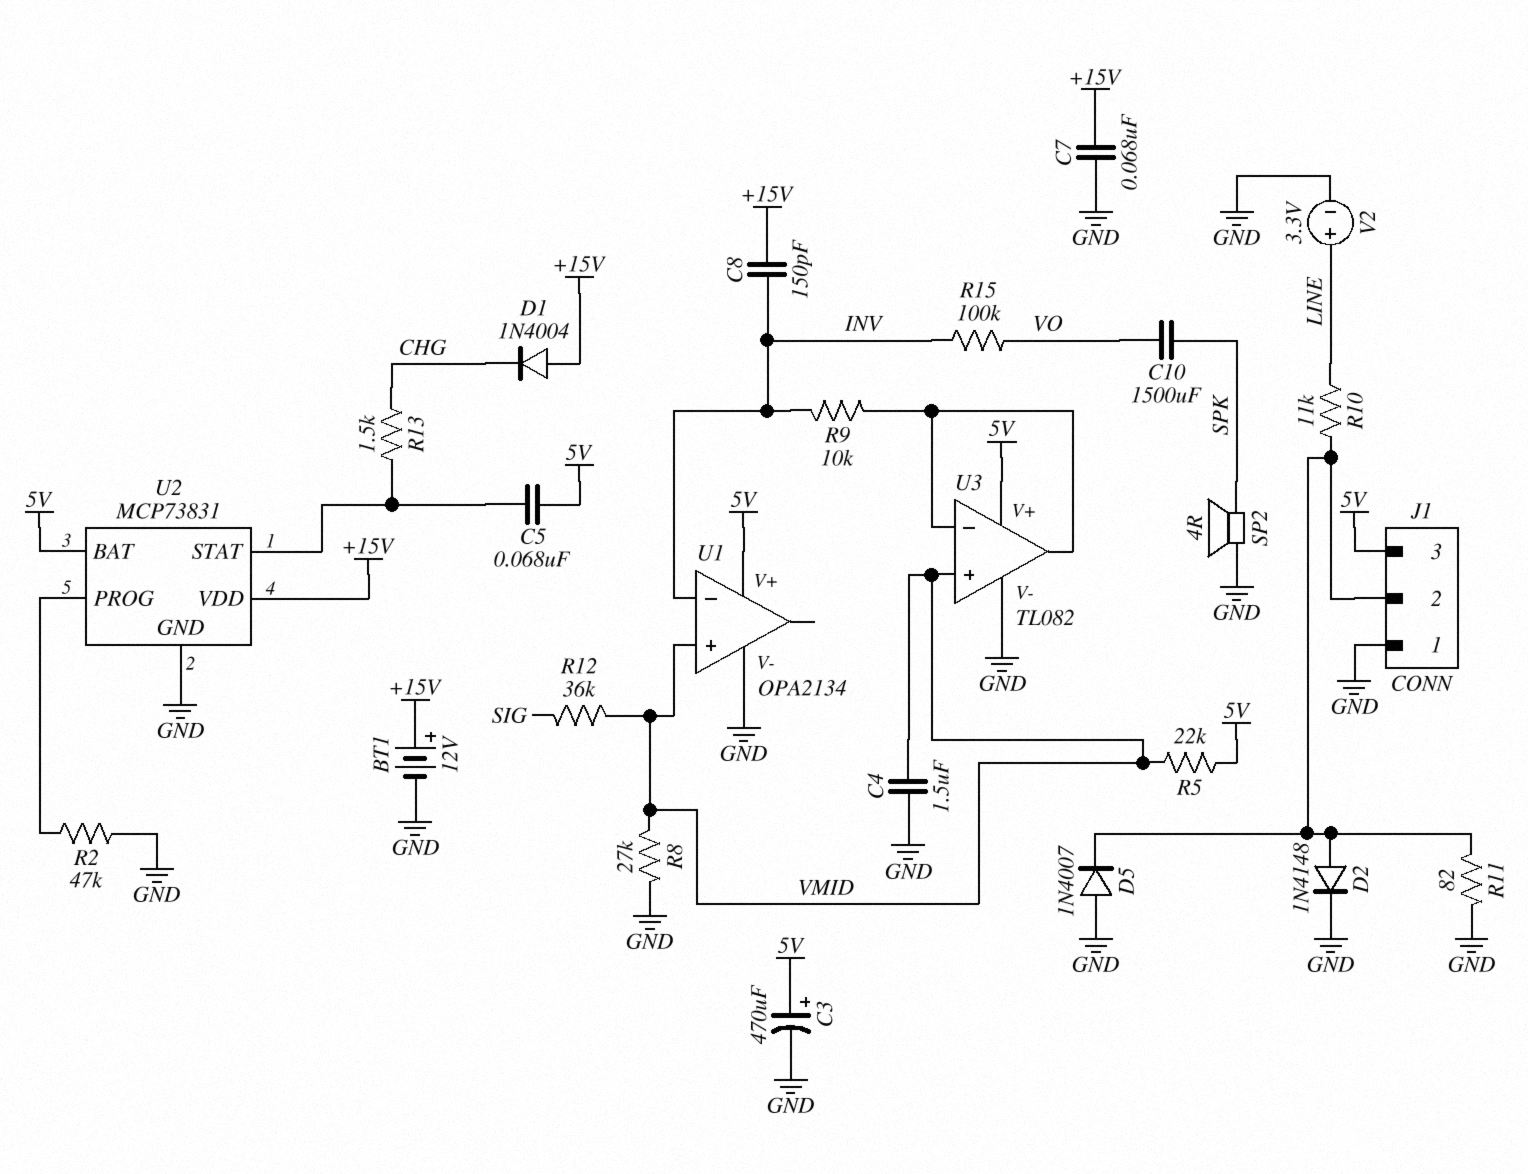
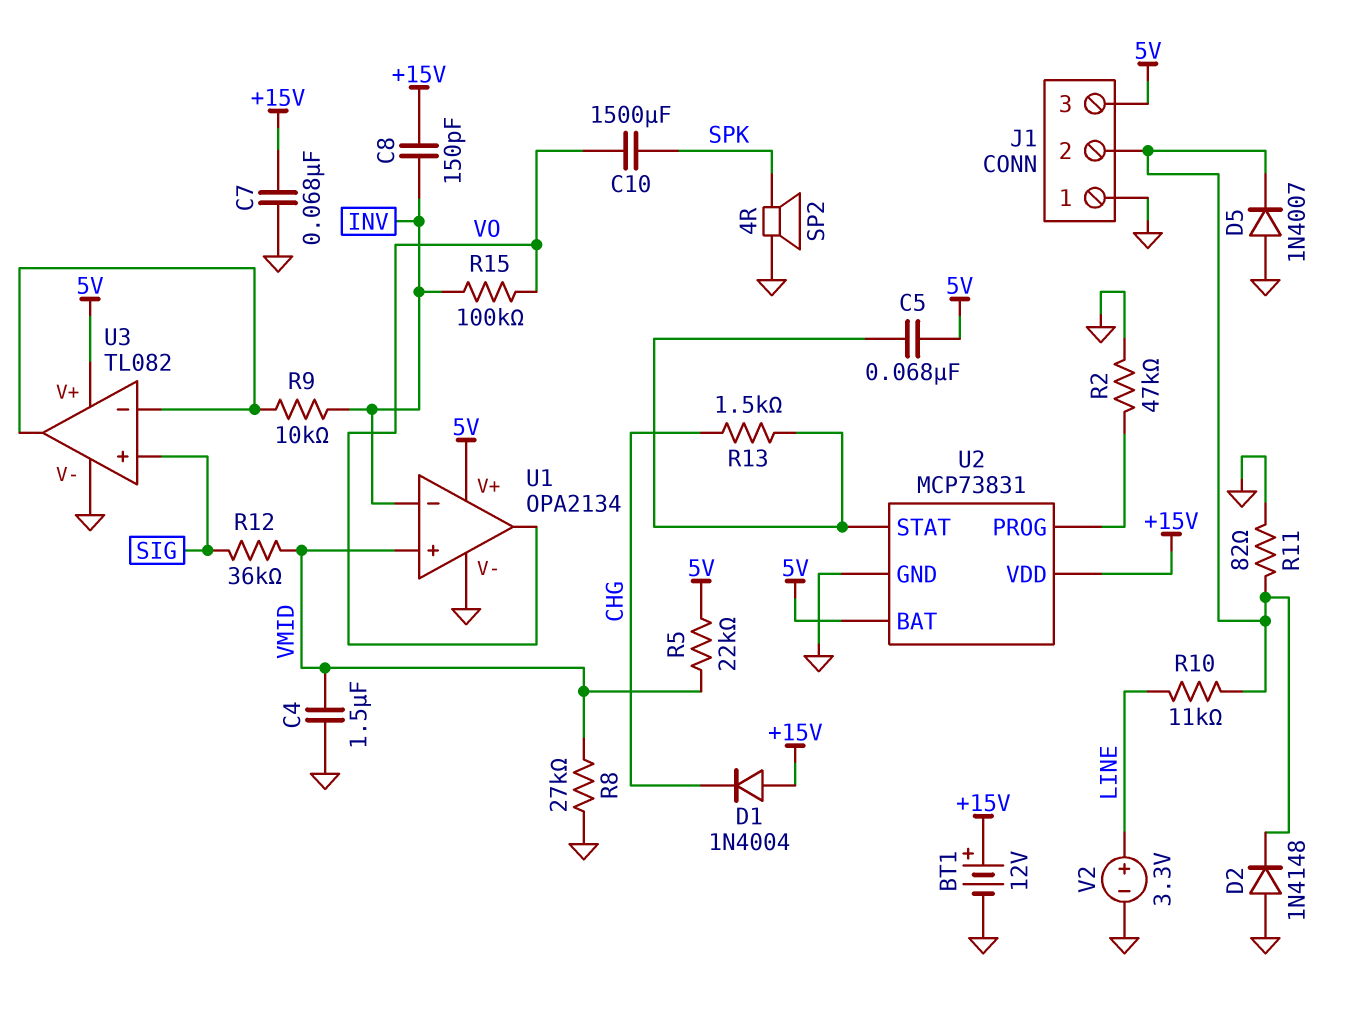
C3: 470uF (plus 5V, minus GND) -> none
D2: diode 1N4148 (A J1/2, K GND) -> diode 1N4148 (A GND, K J1/2)
U1 pin out: none -> VO
U3 pin in+: VMID -> SIG

